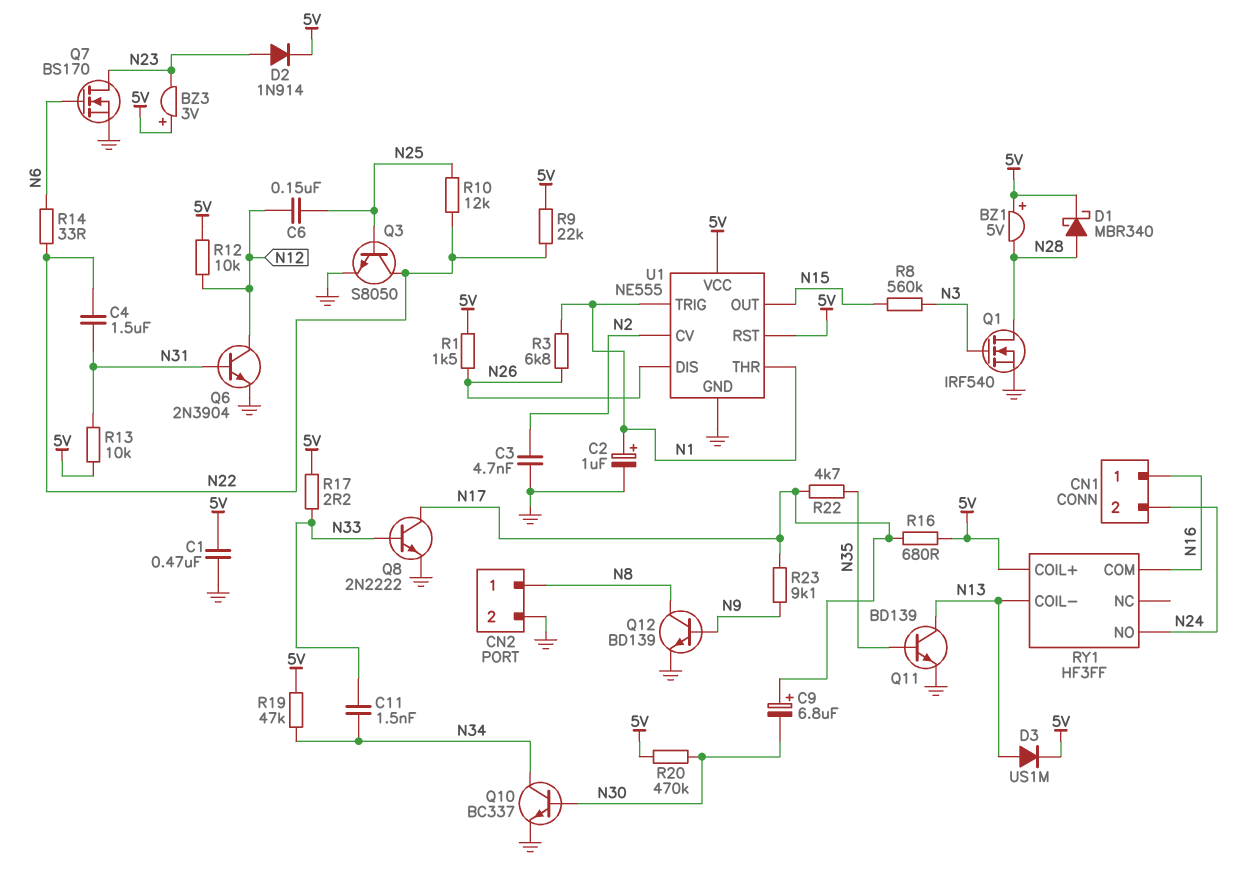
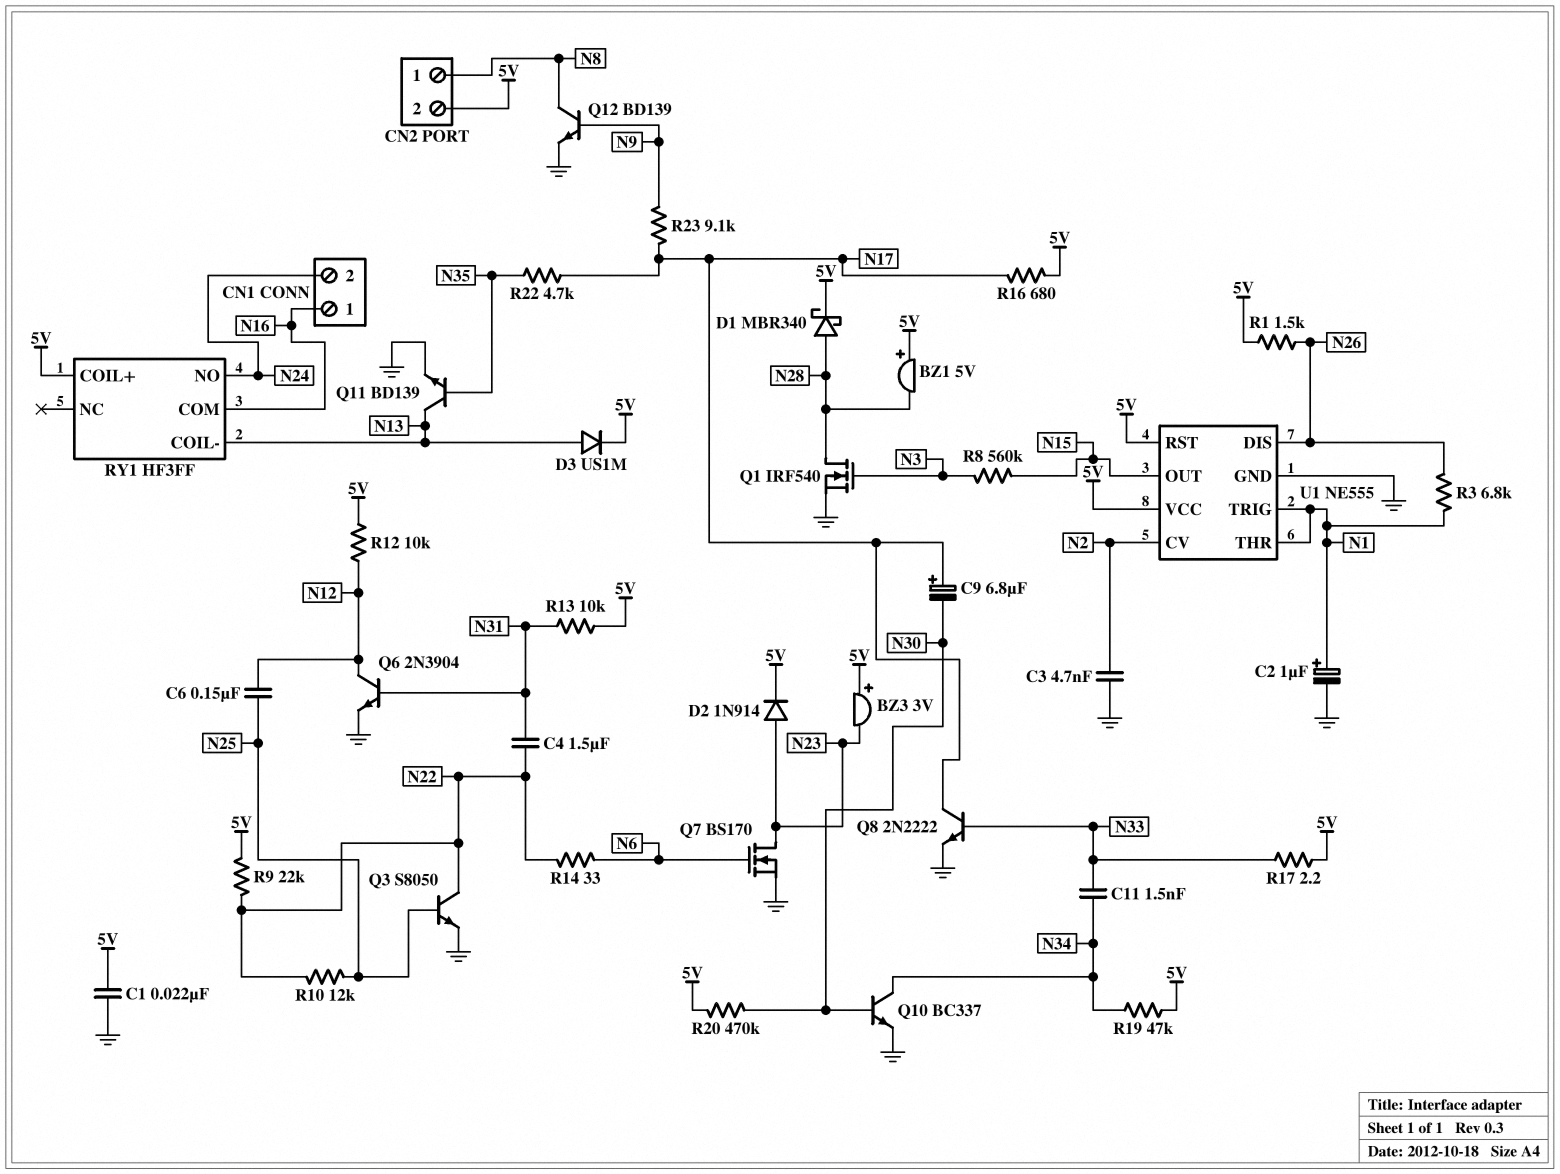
C1: 470nF (5V, GND) -> 22nF (5V, GND)
CN2 pin 2: GND -> 5V

